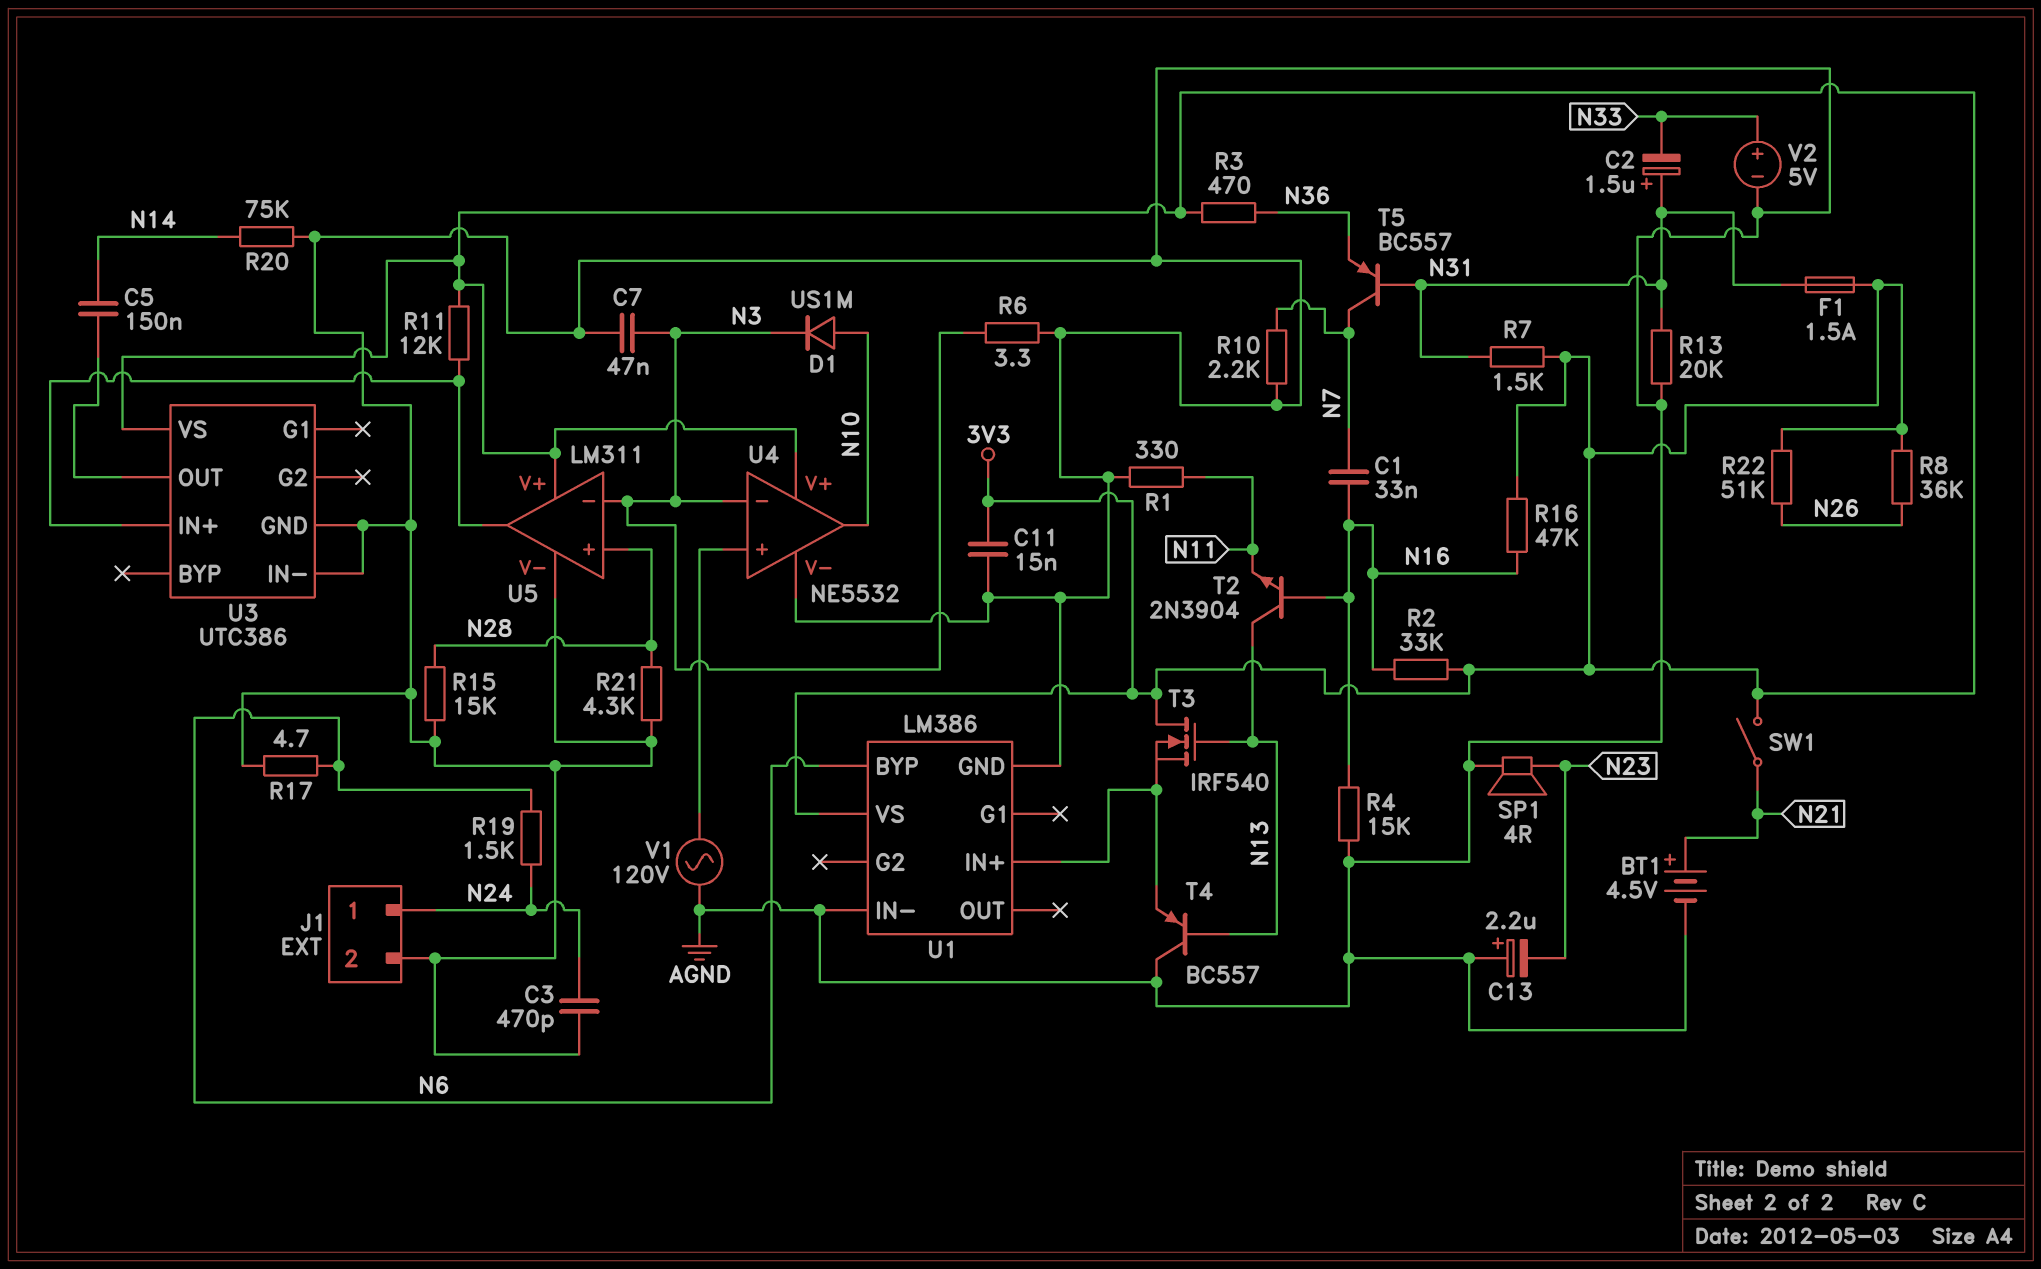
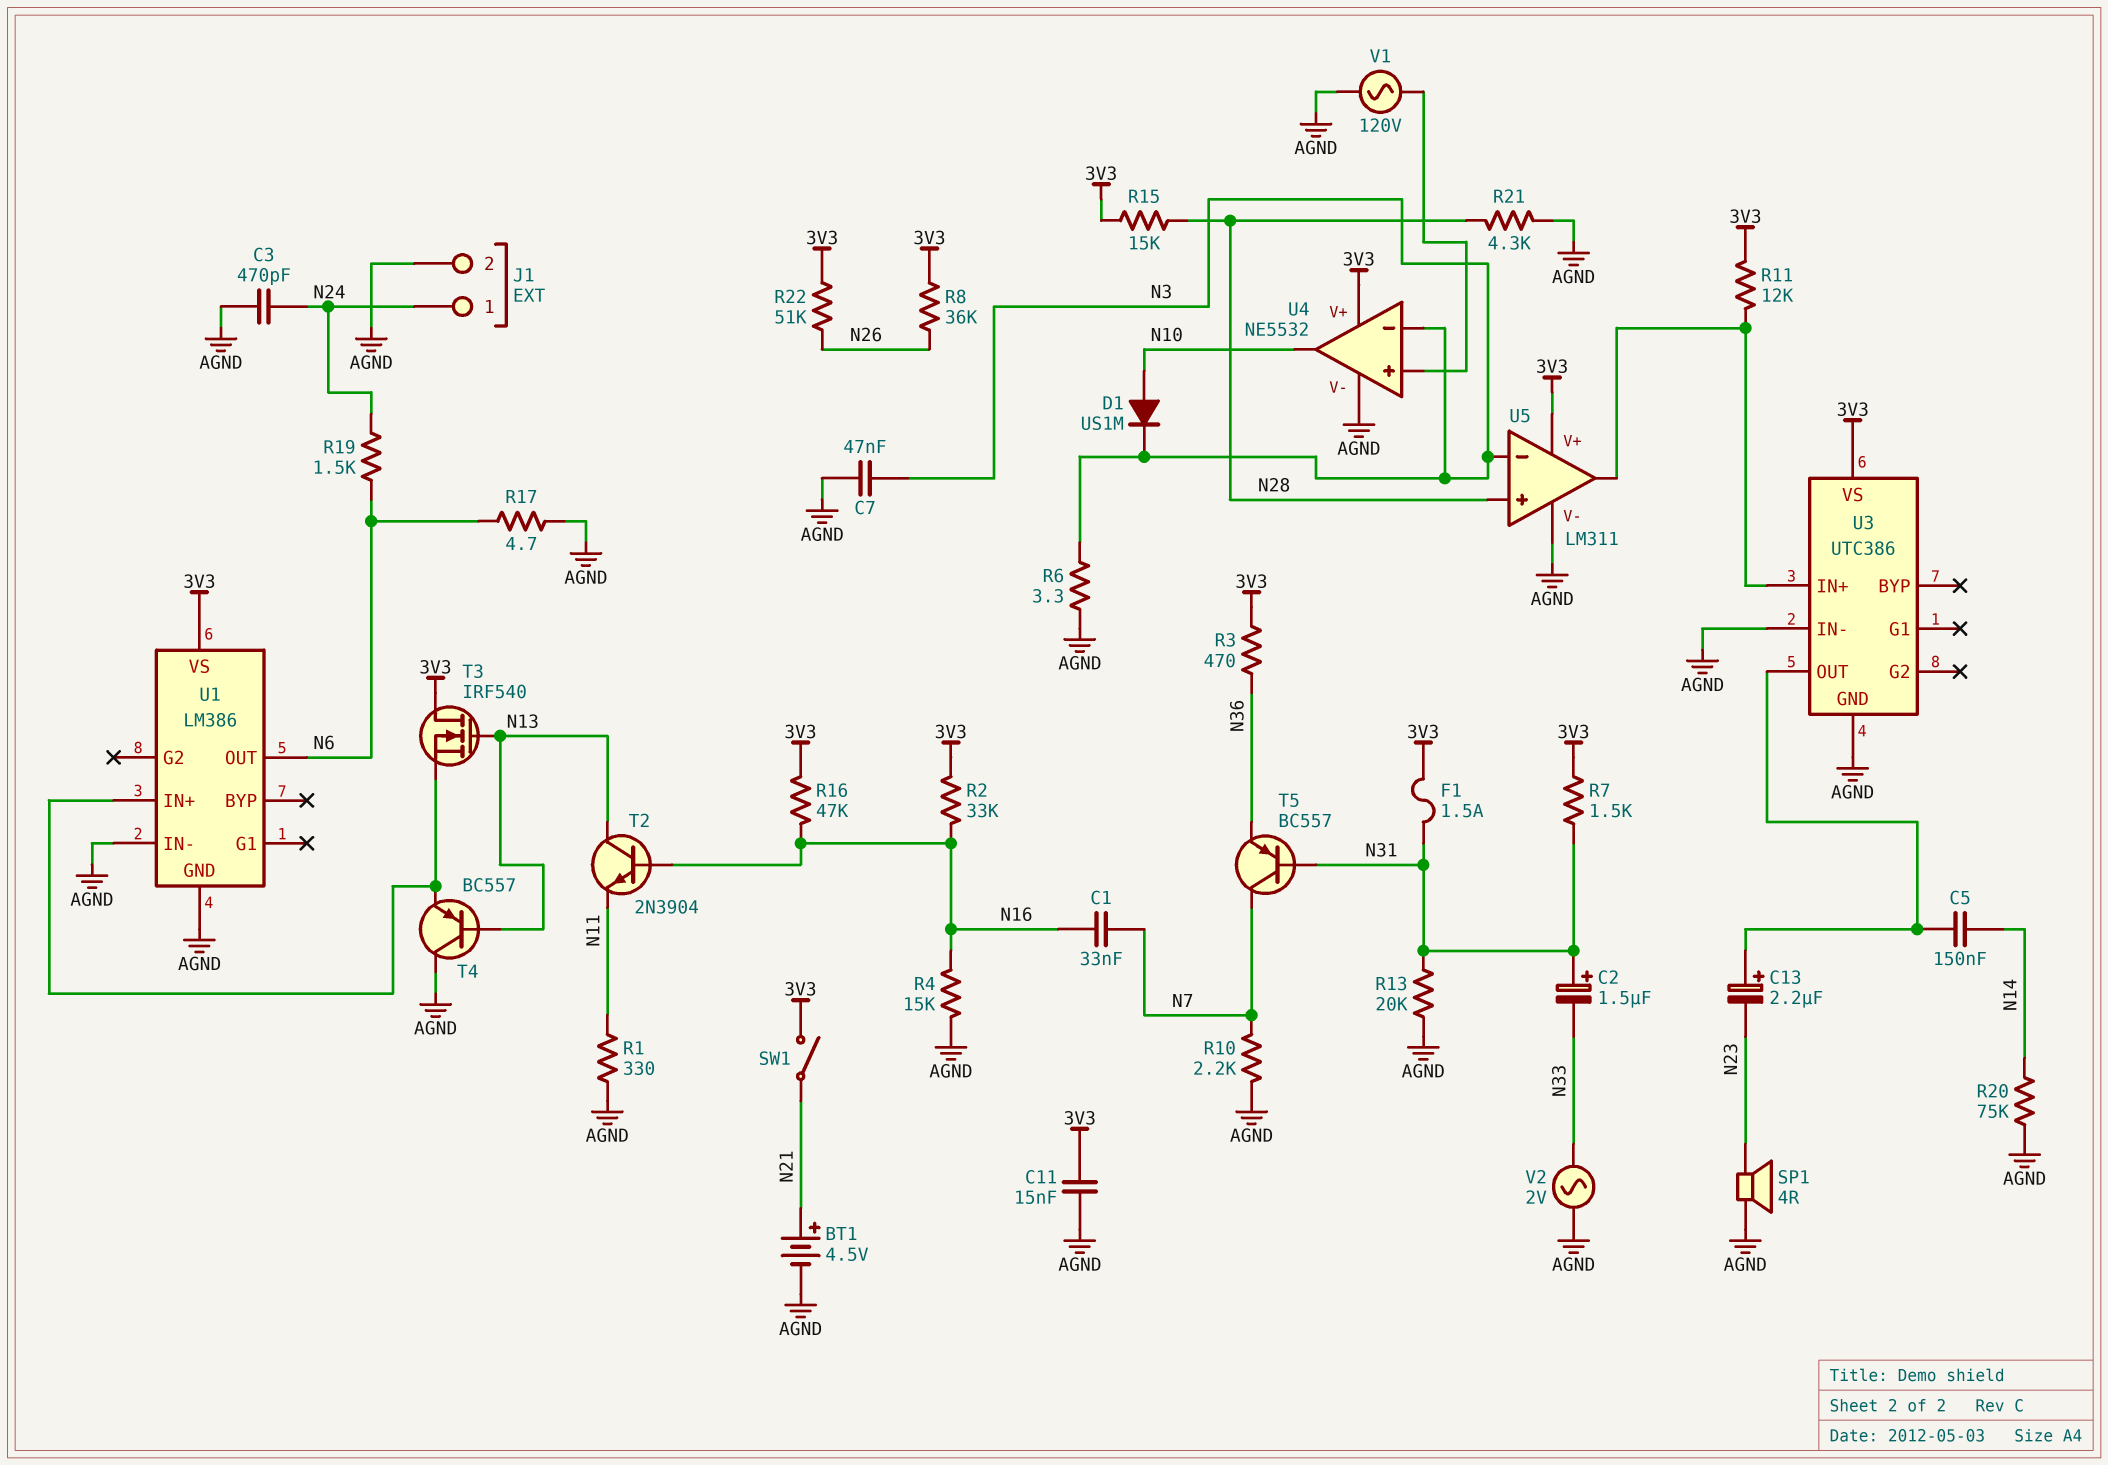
C13: 2.2uF (plus AGND, minus N23) -> 2.2uF (plus U3/OUT, minus N23)
R15: 15k (AGND, N28) -> 15k (3V3, N28)
U1 pin BYP: N6 -> none
U1 pin OUT: none -> N6
V2: 5V (plus N33, minus AGND) -> AC 2V (AGND, N33)

